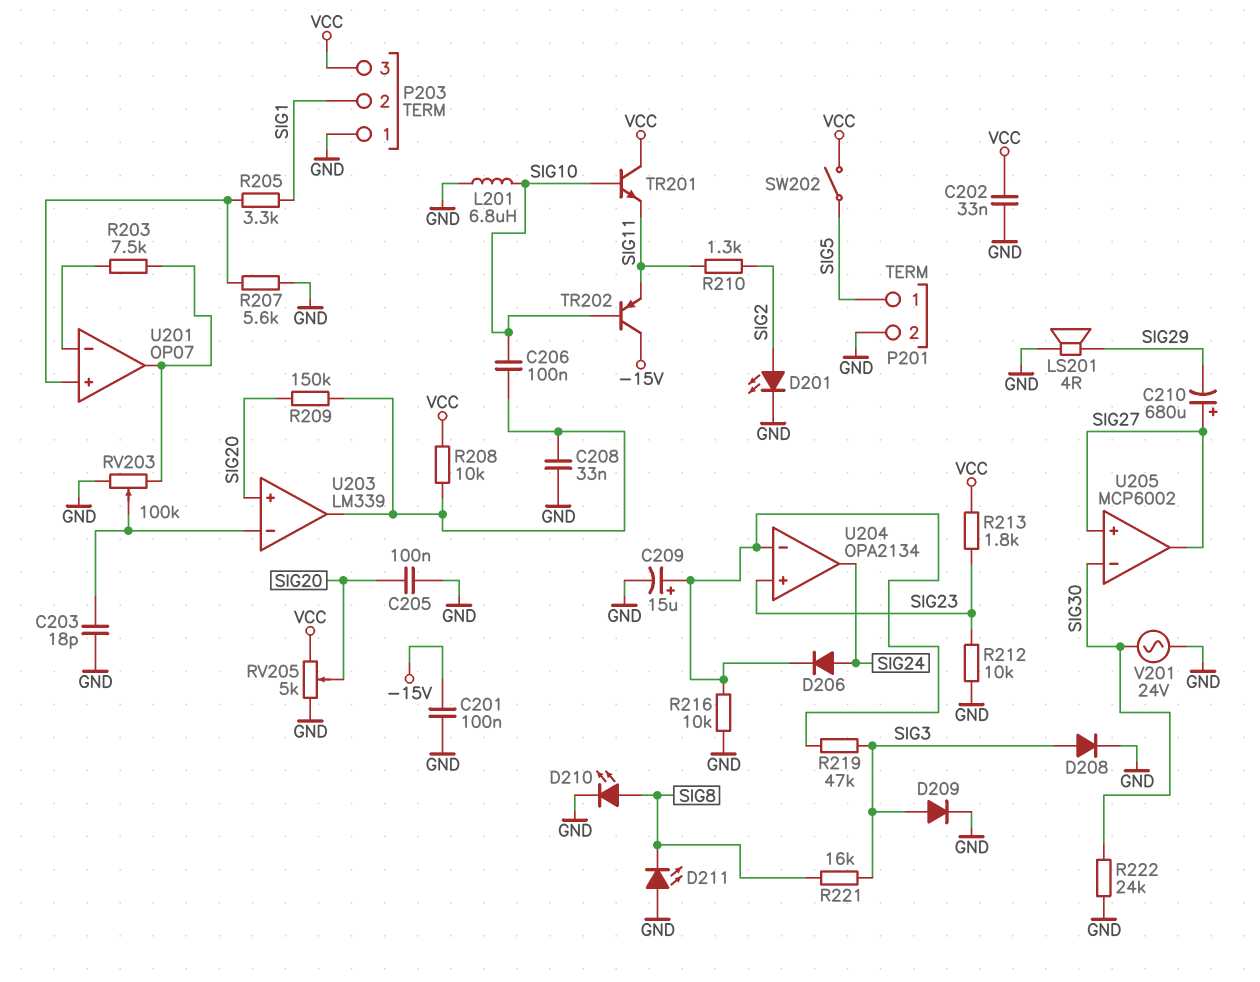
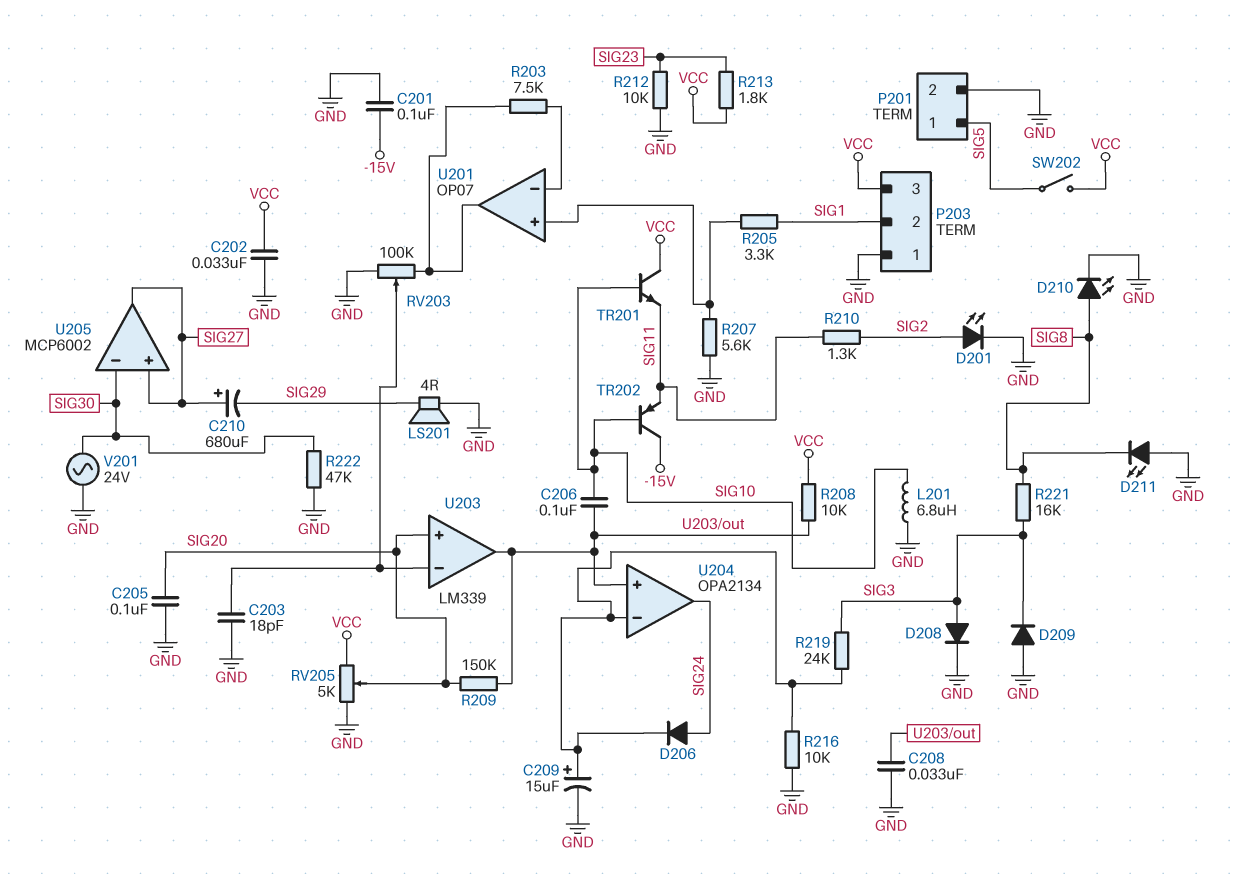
D209: diode (A SIG3, K GND) -> diode (A GND, K SIG3)
R219: 47k (SIG3, U204/in-) -> 24k (SIG3, U204/in-)
R222: 24k (GND, SIG30) -> 47k (GND, SIG30)
U204 pin in+: SIG23 -> U203/out

